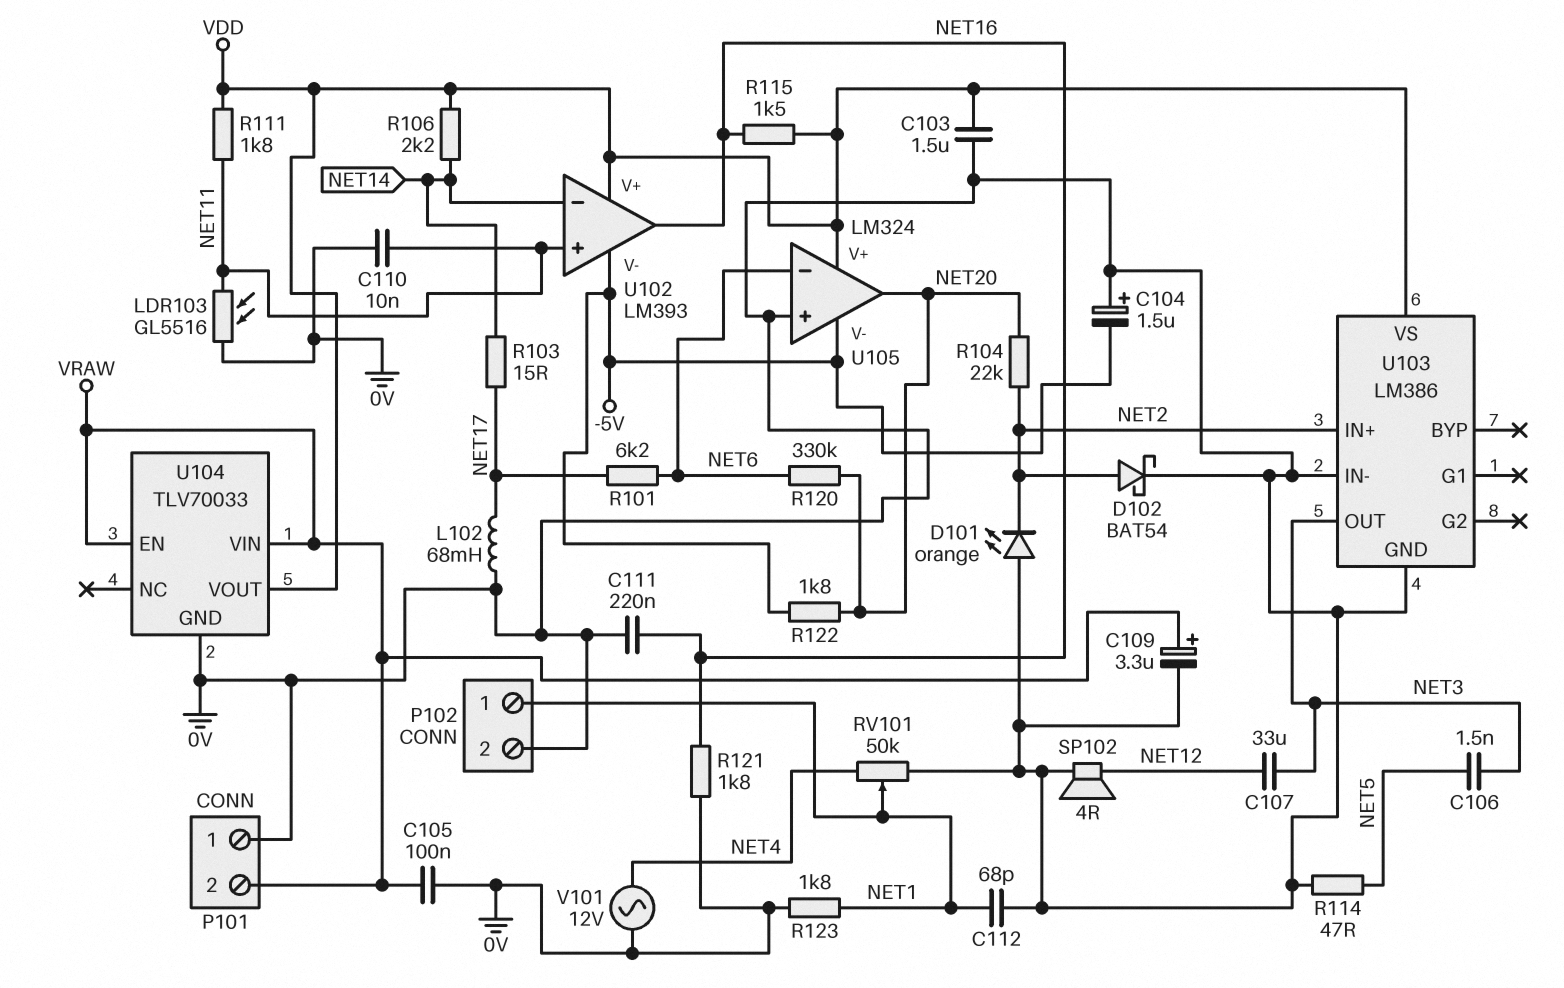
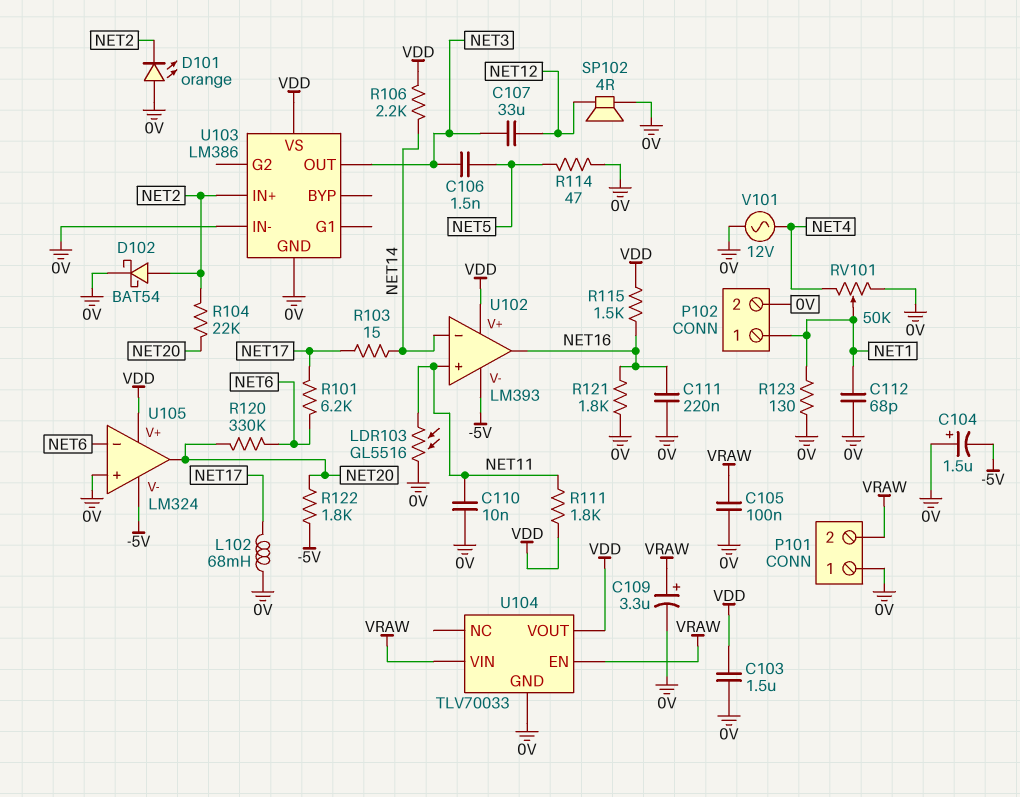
R123: 1.8k (0V, NET1) -> 130 (0V, NET1)

